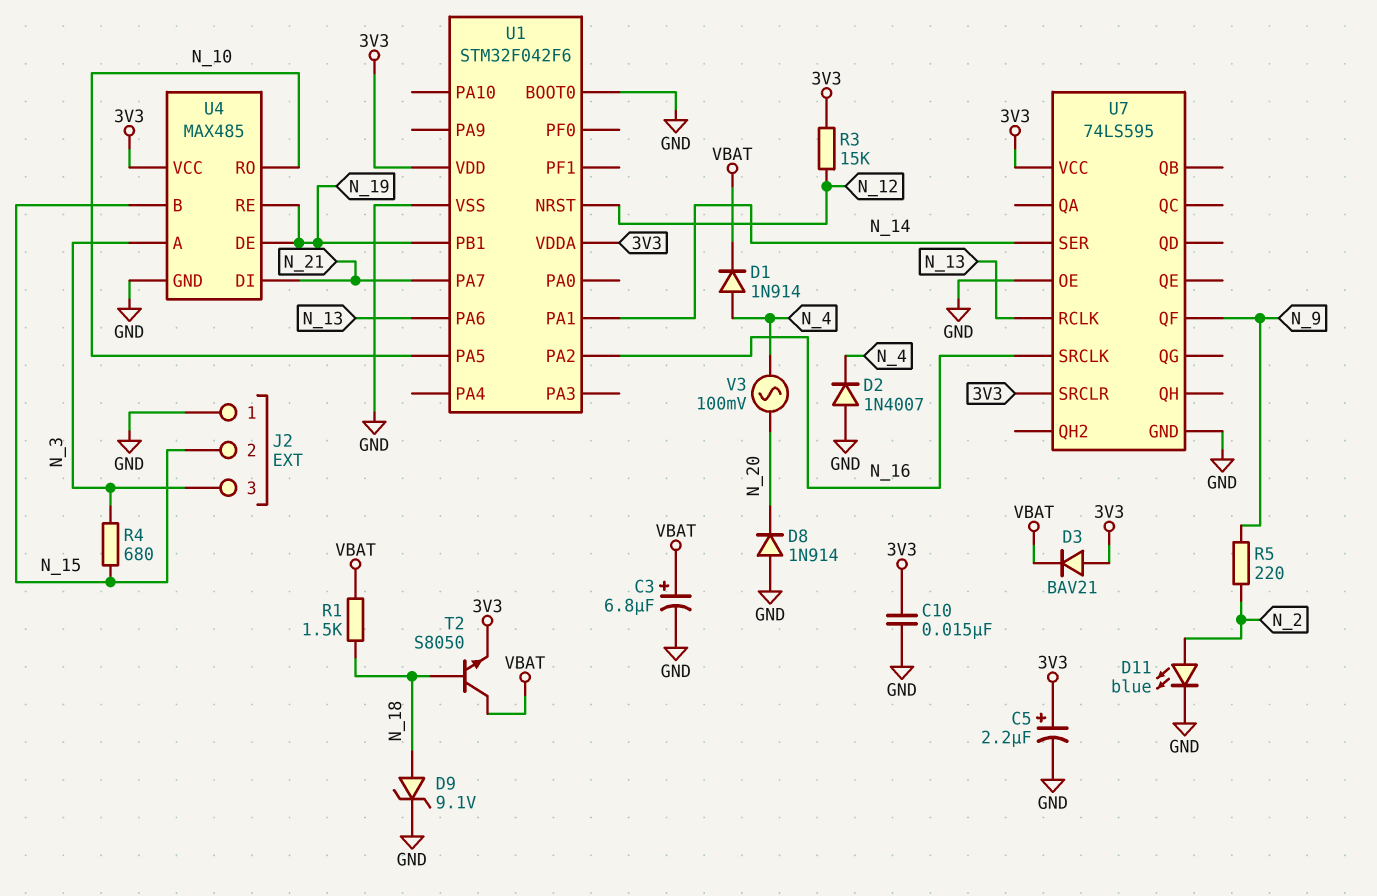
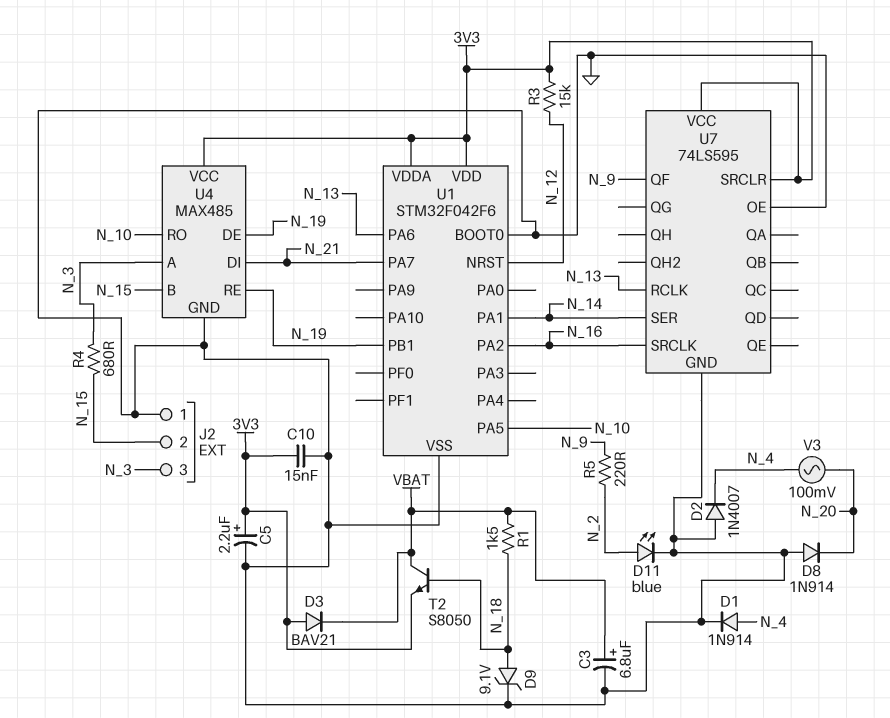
D1: diode 1N914 (A N_4, K VBAT) -> diode 1N914 (A N_4, K GND)

